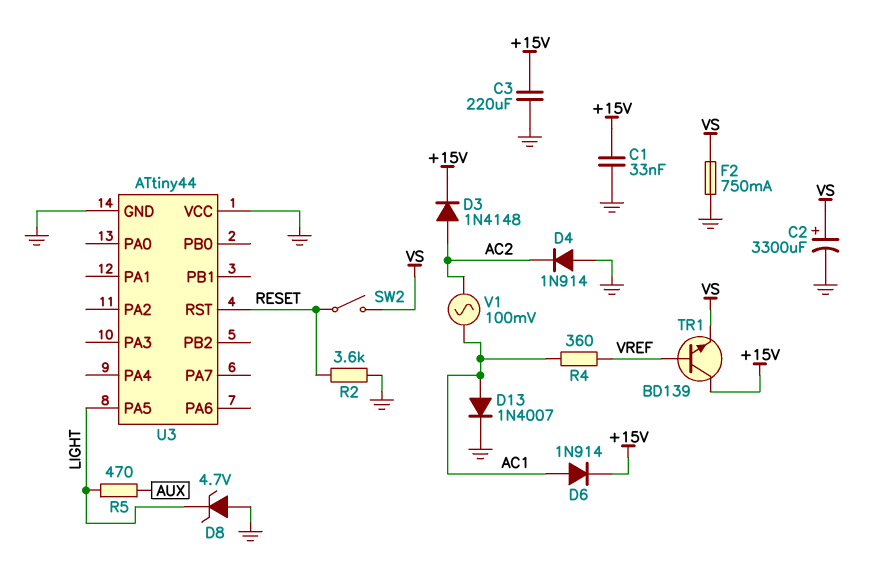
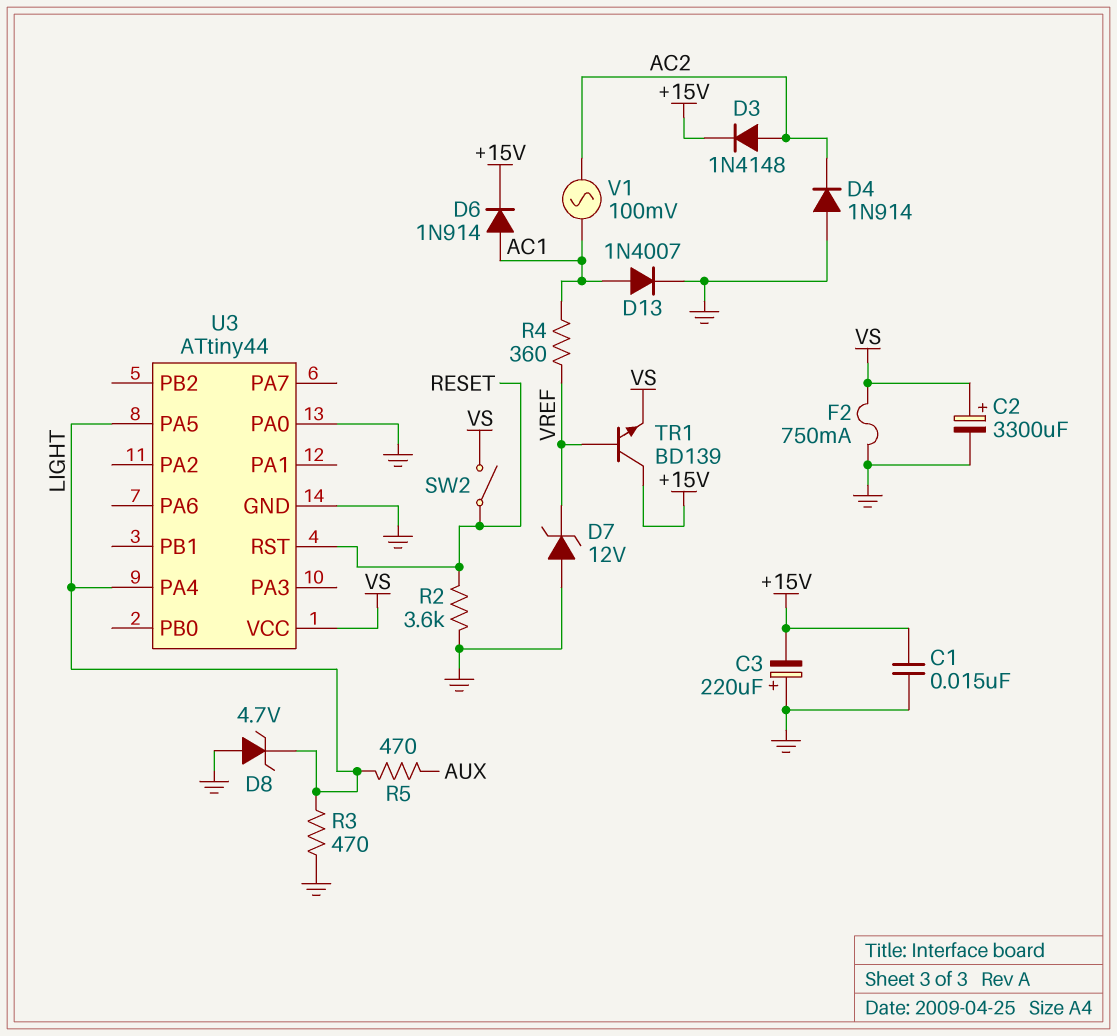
C1: 33nF (+15V, GND) -> 15nF (+15V, GND)
C3: 220uF (+15V, GND) -> 220uF (plus GND, minus +15V)
D7: none -> zener 12V (A GND, K VREF)
R3: none -> 470 (GND, LIGHT)
U3 pin PA0: none -> GND
U3 pin PA4: none -> LIGHT
U3 pin VCC: GND -> VS

